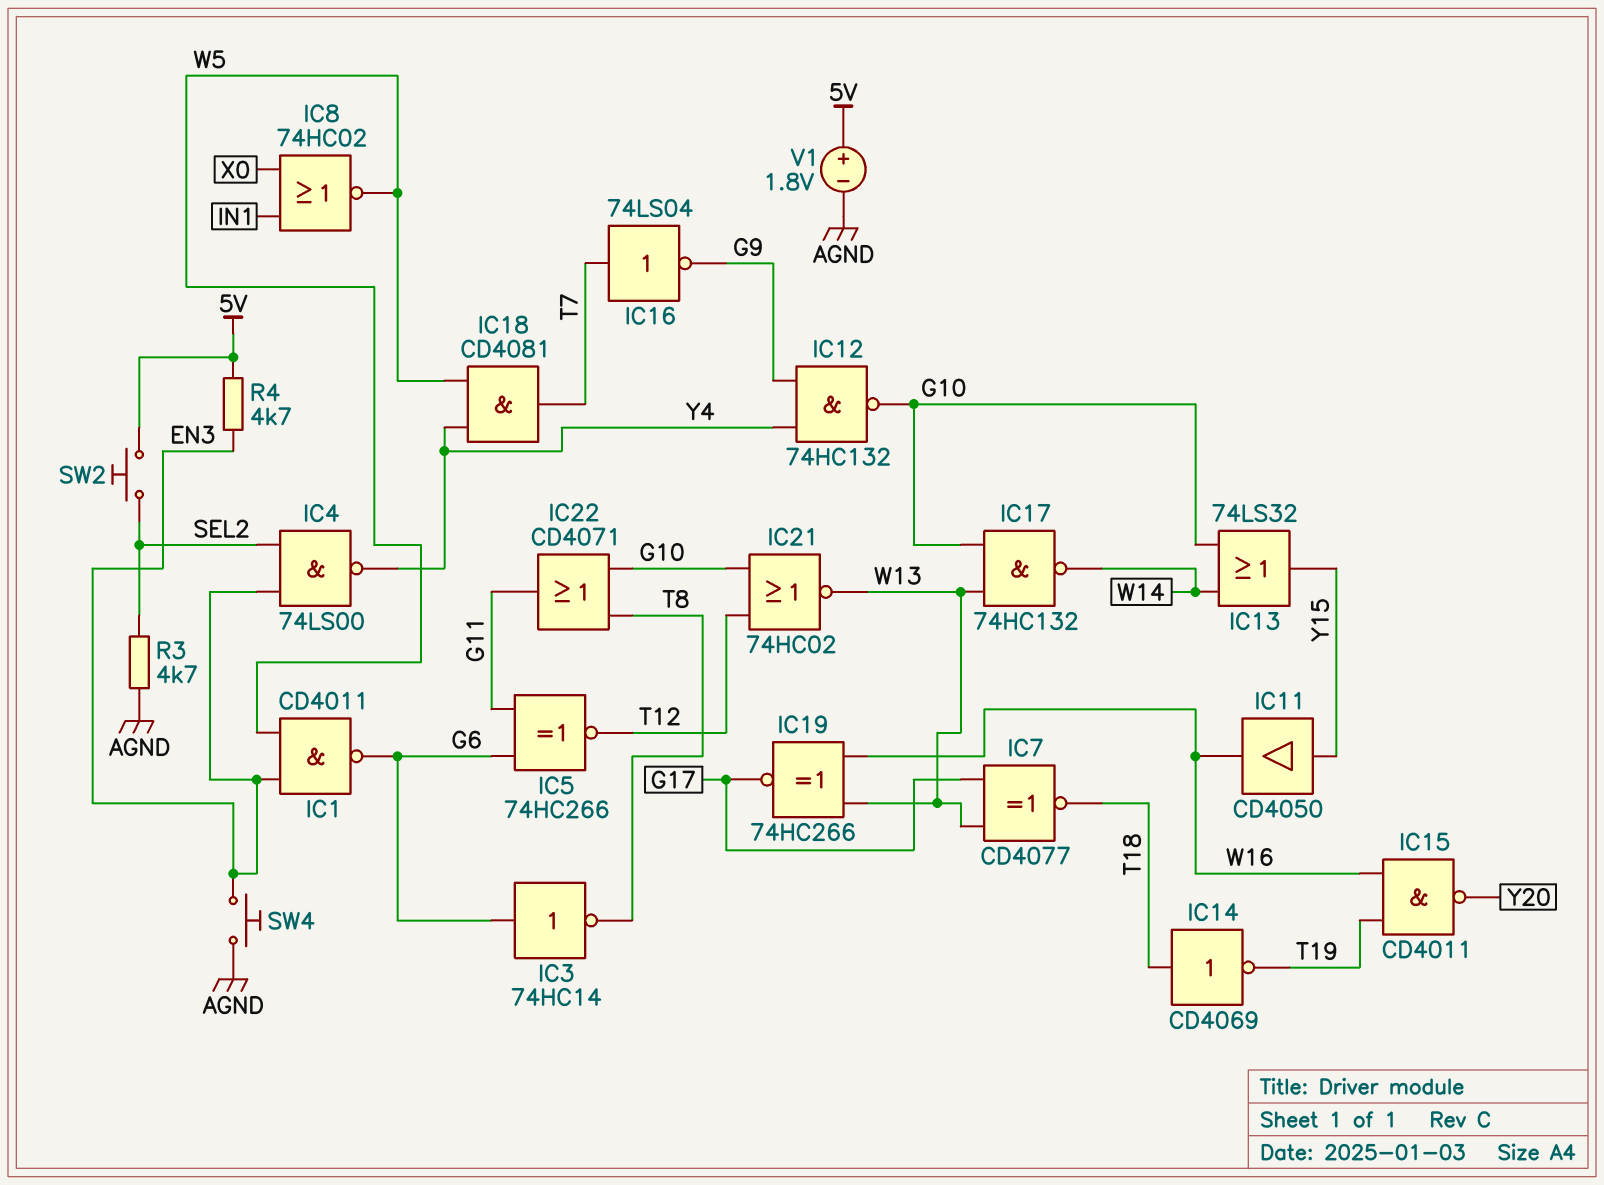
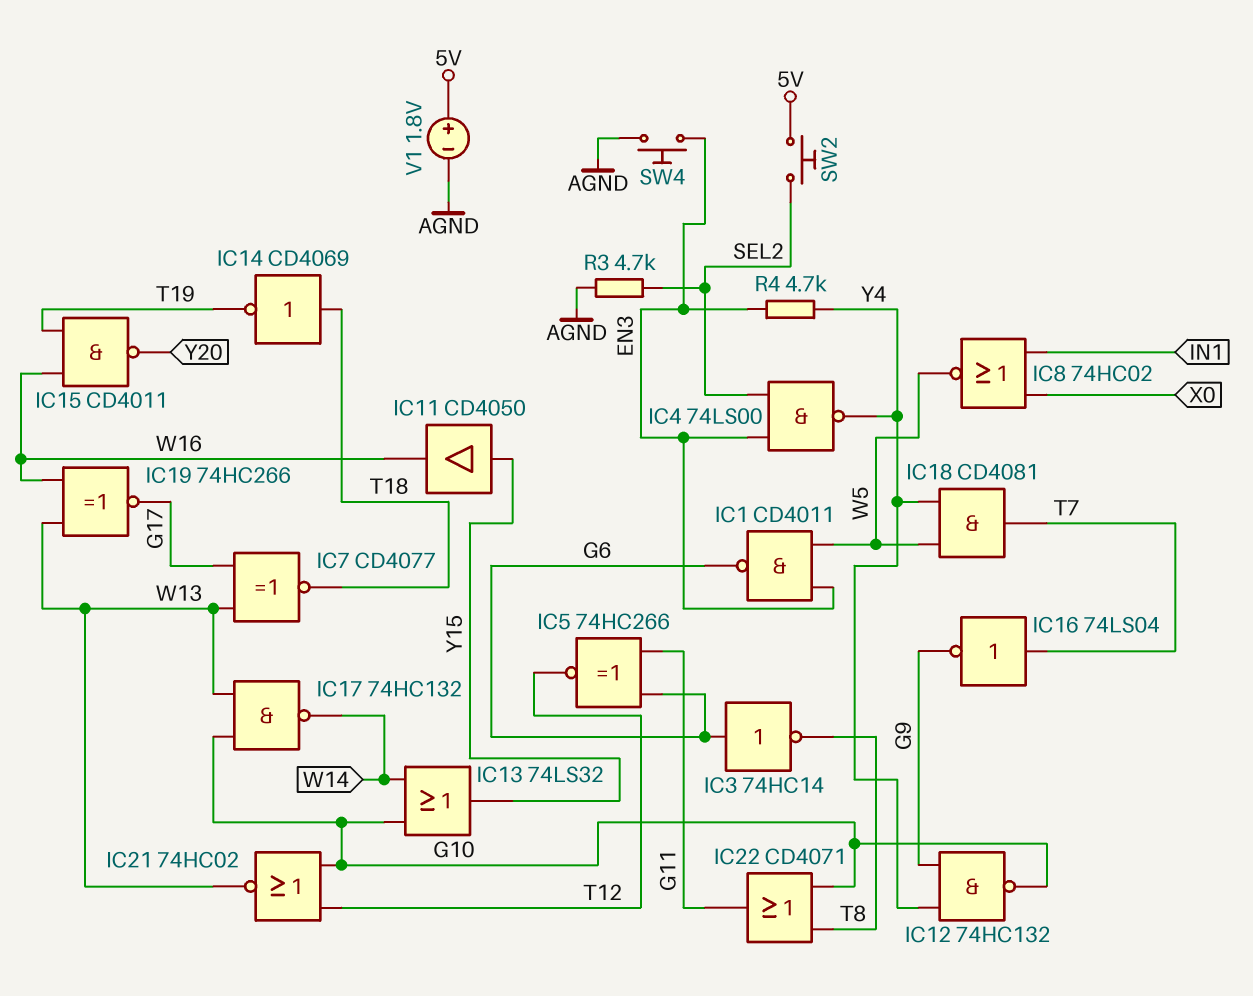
R4: 4.7k (5V, EN3) -> 4.7k (EN3, Y4)

